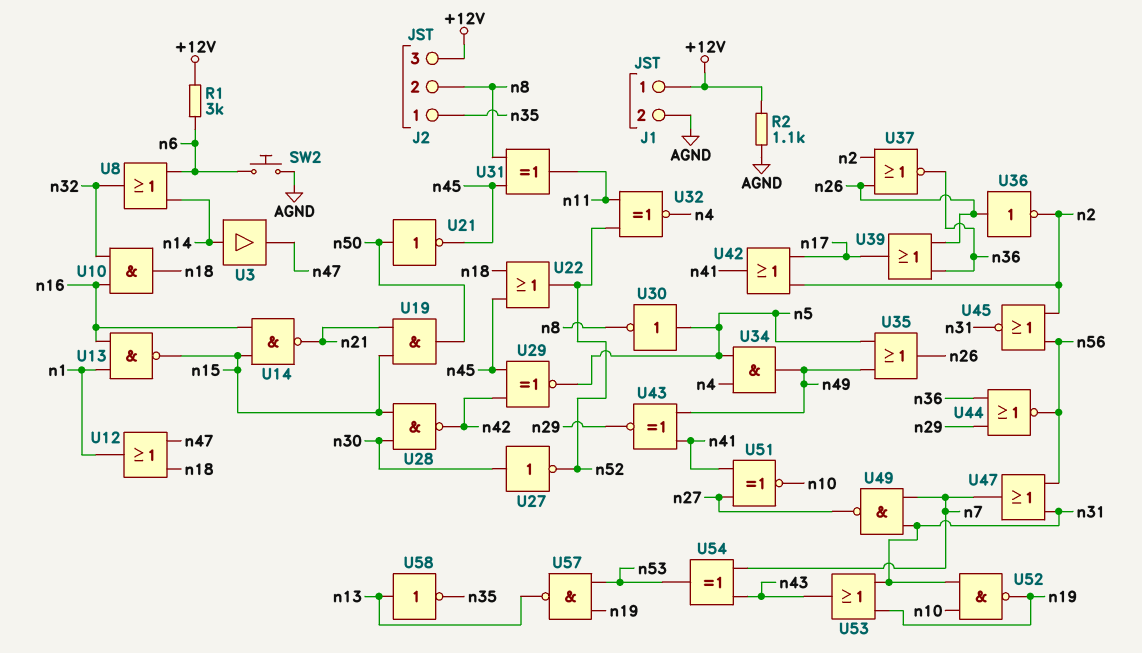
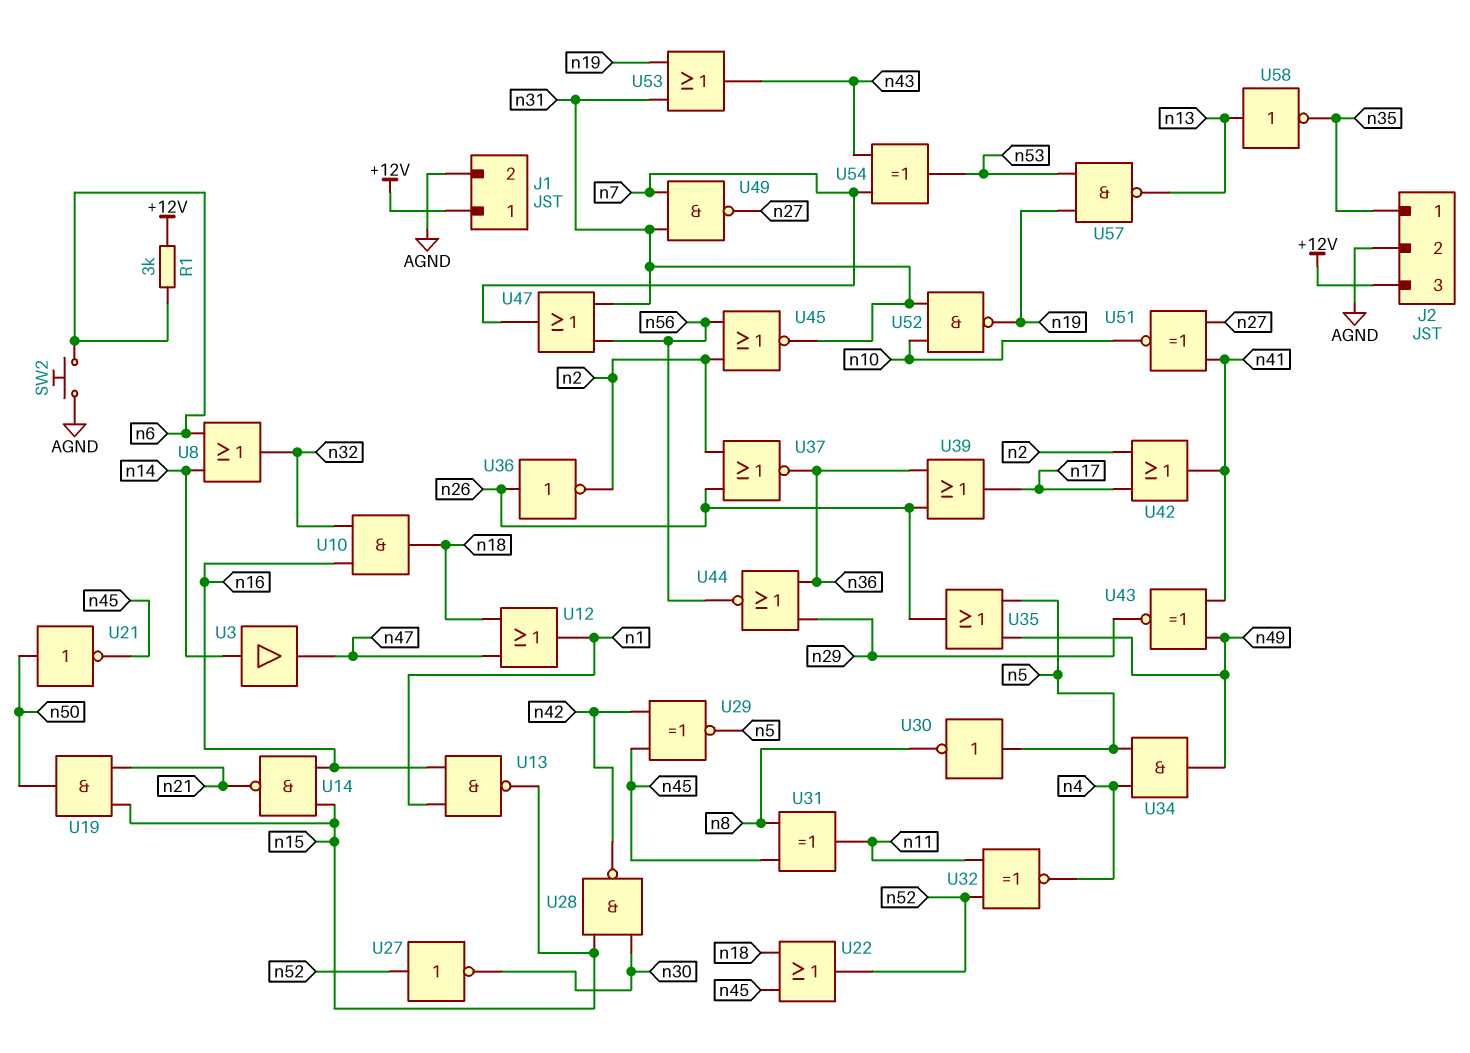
J2 pin 2: n8 -> AGND
R2: 1.1k (+12V, AGND) -> none
U27: NOT (in n30, out n52) -> NOT (in n52, out n30)

